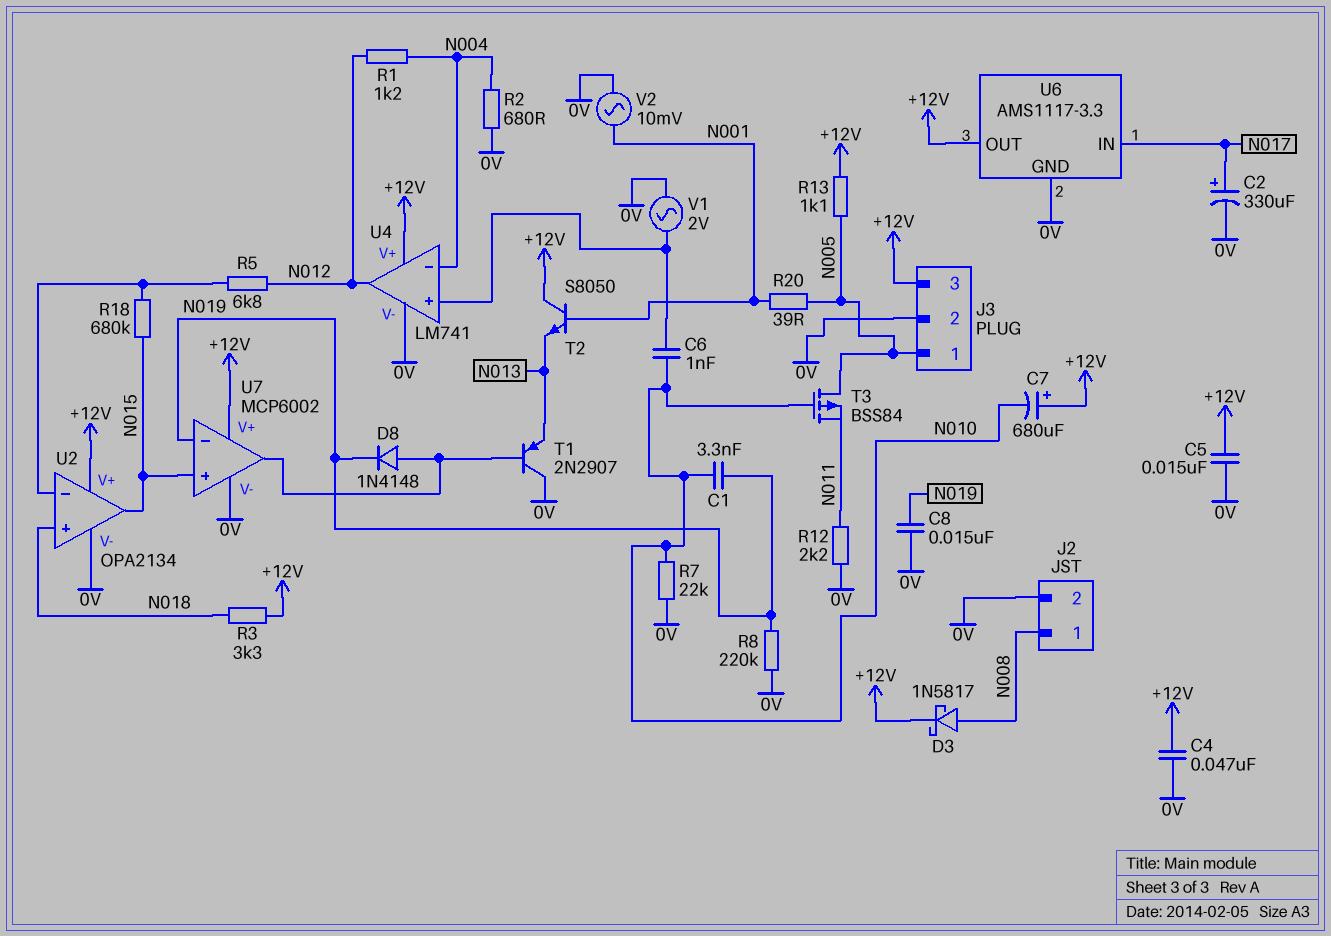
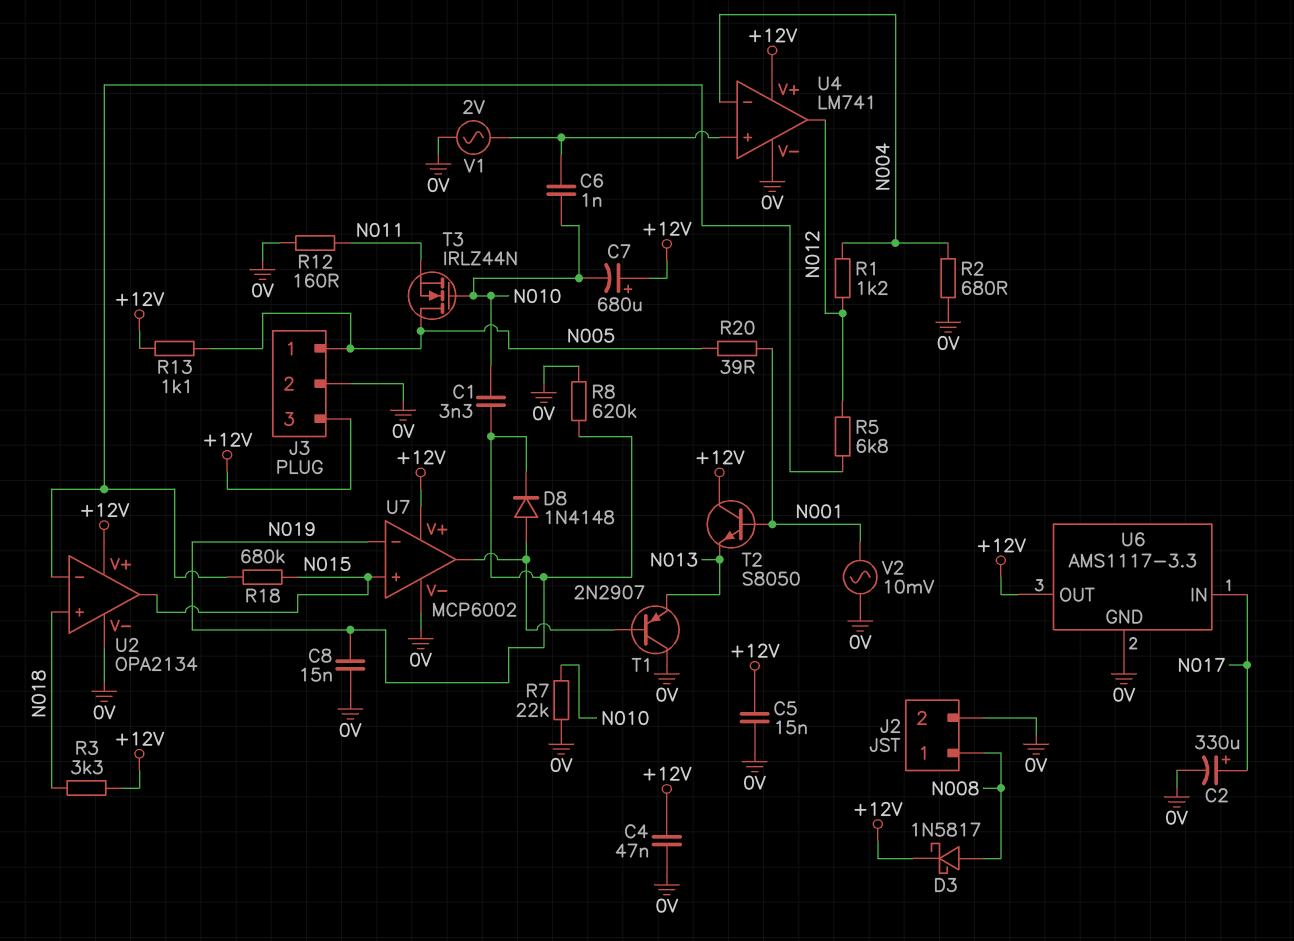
R8: 220k (0V, N019) -> 620k (0V, N019)
R12: 2.2k (0V, N011) -> 160 (0V, N011)
T3: PMOS BSS84 (G N010, D N005, S N011) -> NMOS IRLZ44N (G N010, D N005, S N011)

